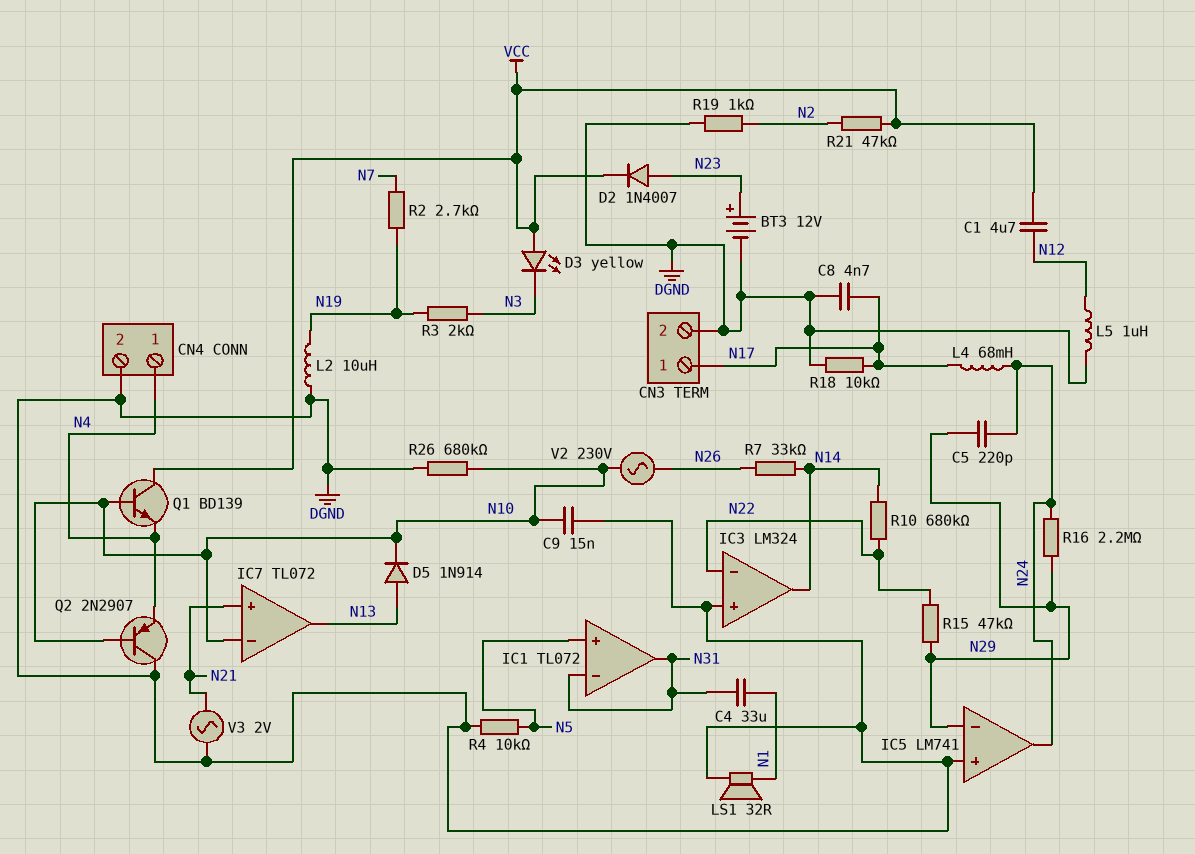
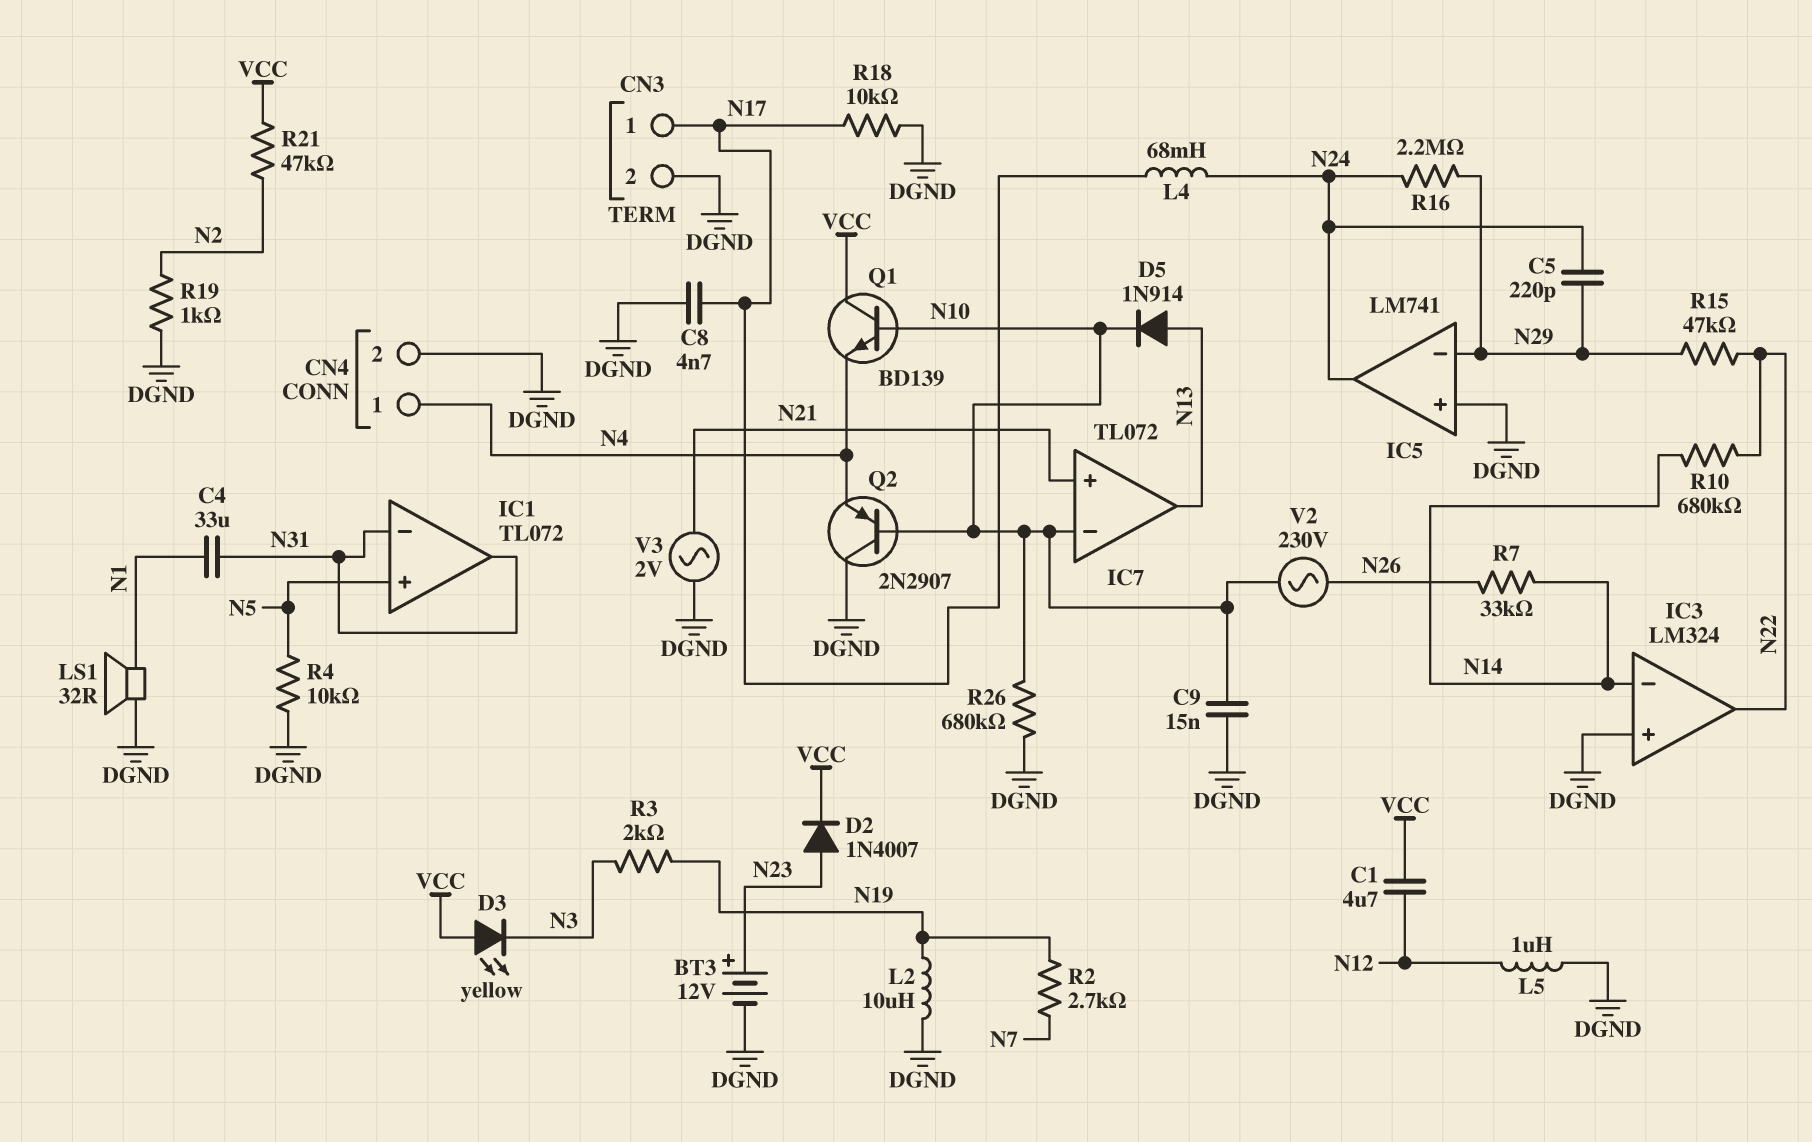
IC3 pin in-: N22 -> N14
IC3 pin out: N14 -> N22

